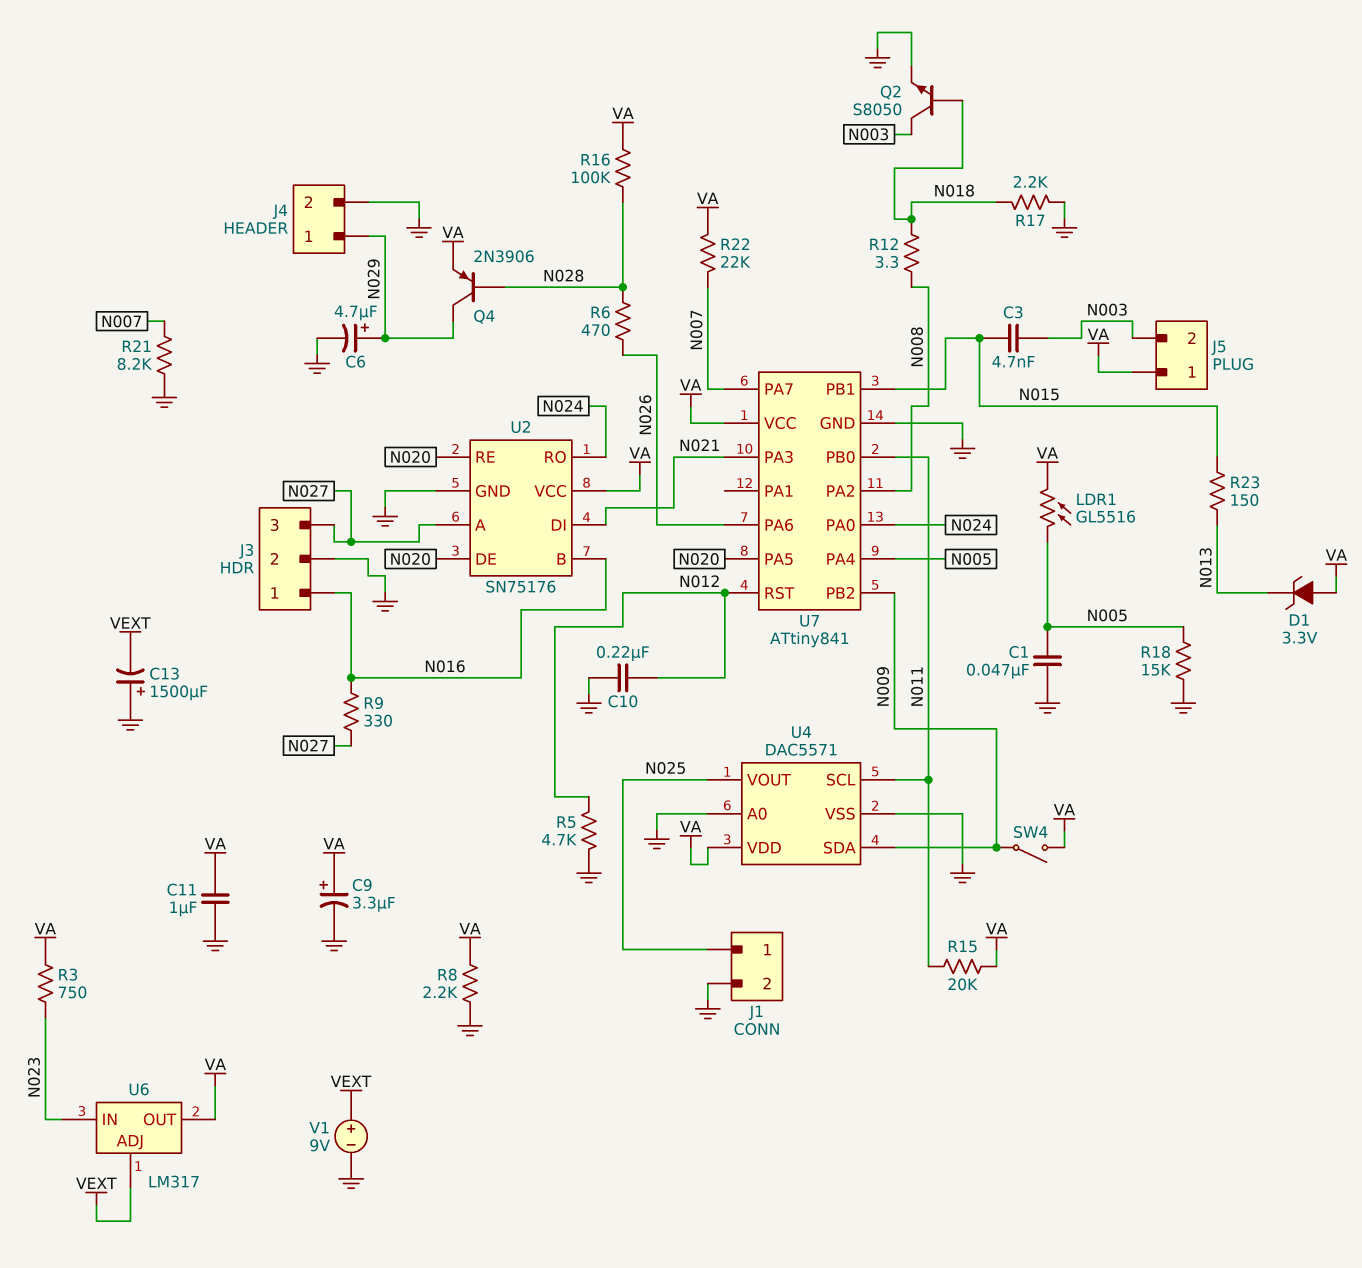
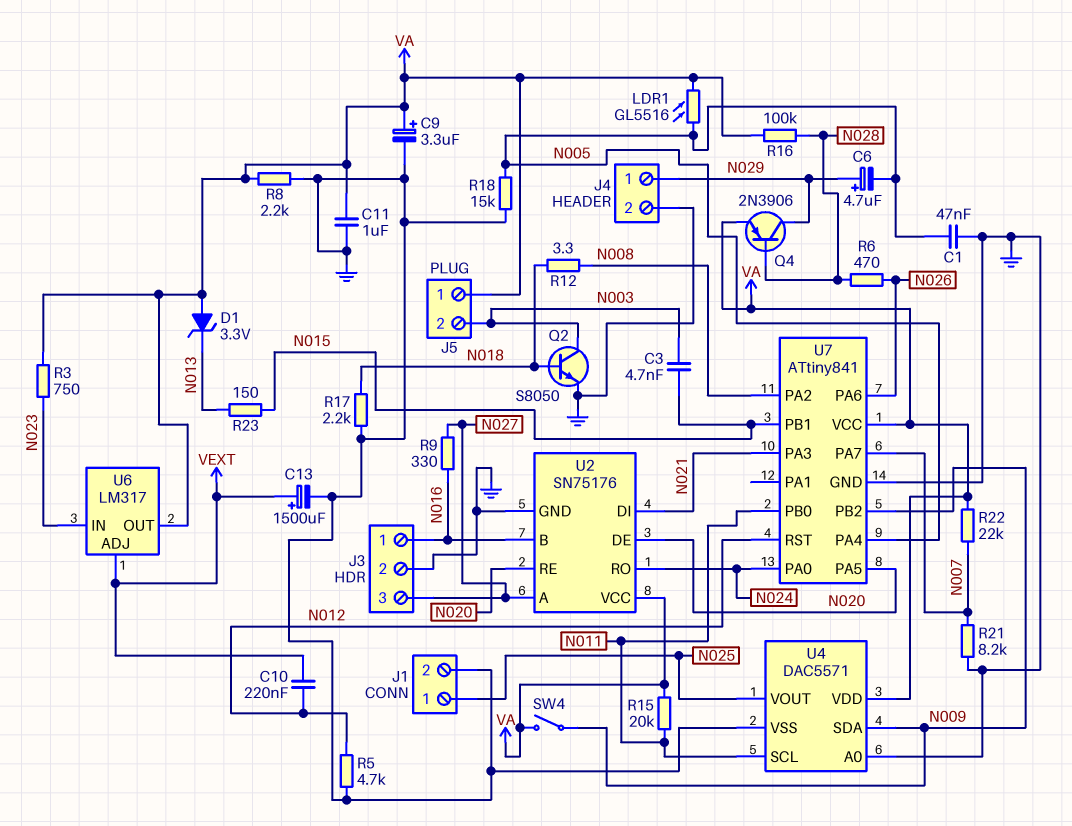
C6: 4.7uF (plus N029, minus GND) -> 4.7uF (plus N029, minus N005)
C10: 220nF (GND, N012) -> 220nF (N012, VEXT)
C13: 1500uF (plus GND, minus VEXT) -> 1500uF (plus VEXT, minus GND)
V1: 9V (plus VEXT, minus GND) -> none

